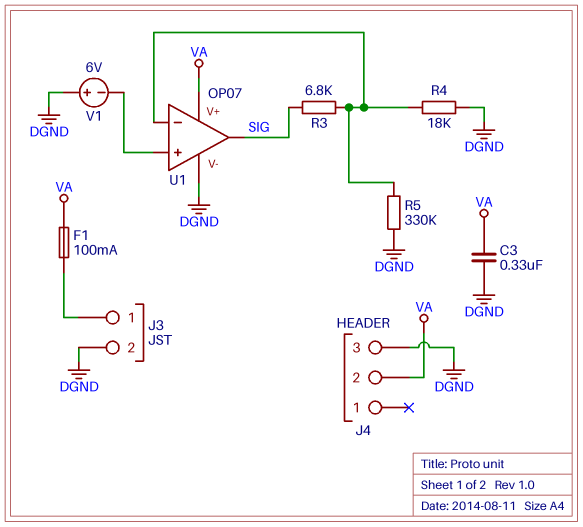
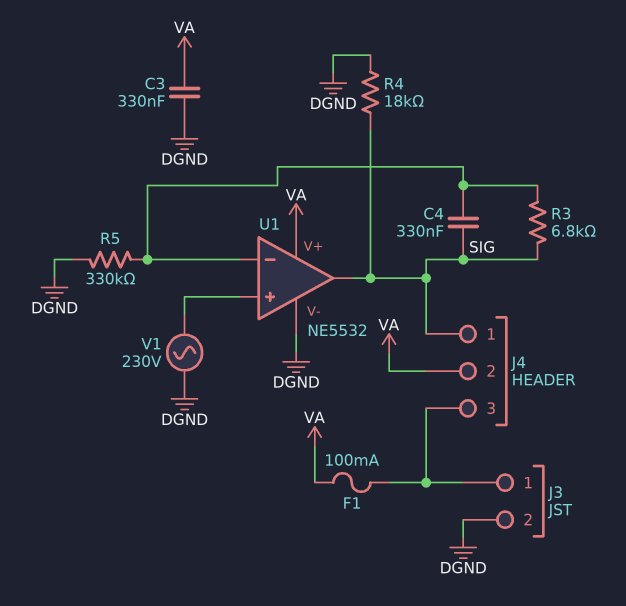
C4: none -> 330nF (SIG, U1/in-)
J4 pin 1: none -> SIG
J4 pin 3: DGND -> J3/1
R4: 18k (DGND, U1/in-) -> 18k (DGND, SIG)
U1: OP07 -> NE5532
V1: 6V (plus DGND, minus U1/in+) -> AC 230V (DGND, U1/in+)

